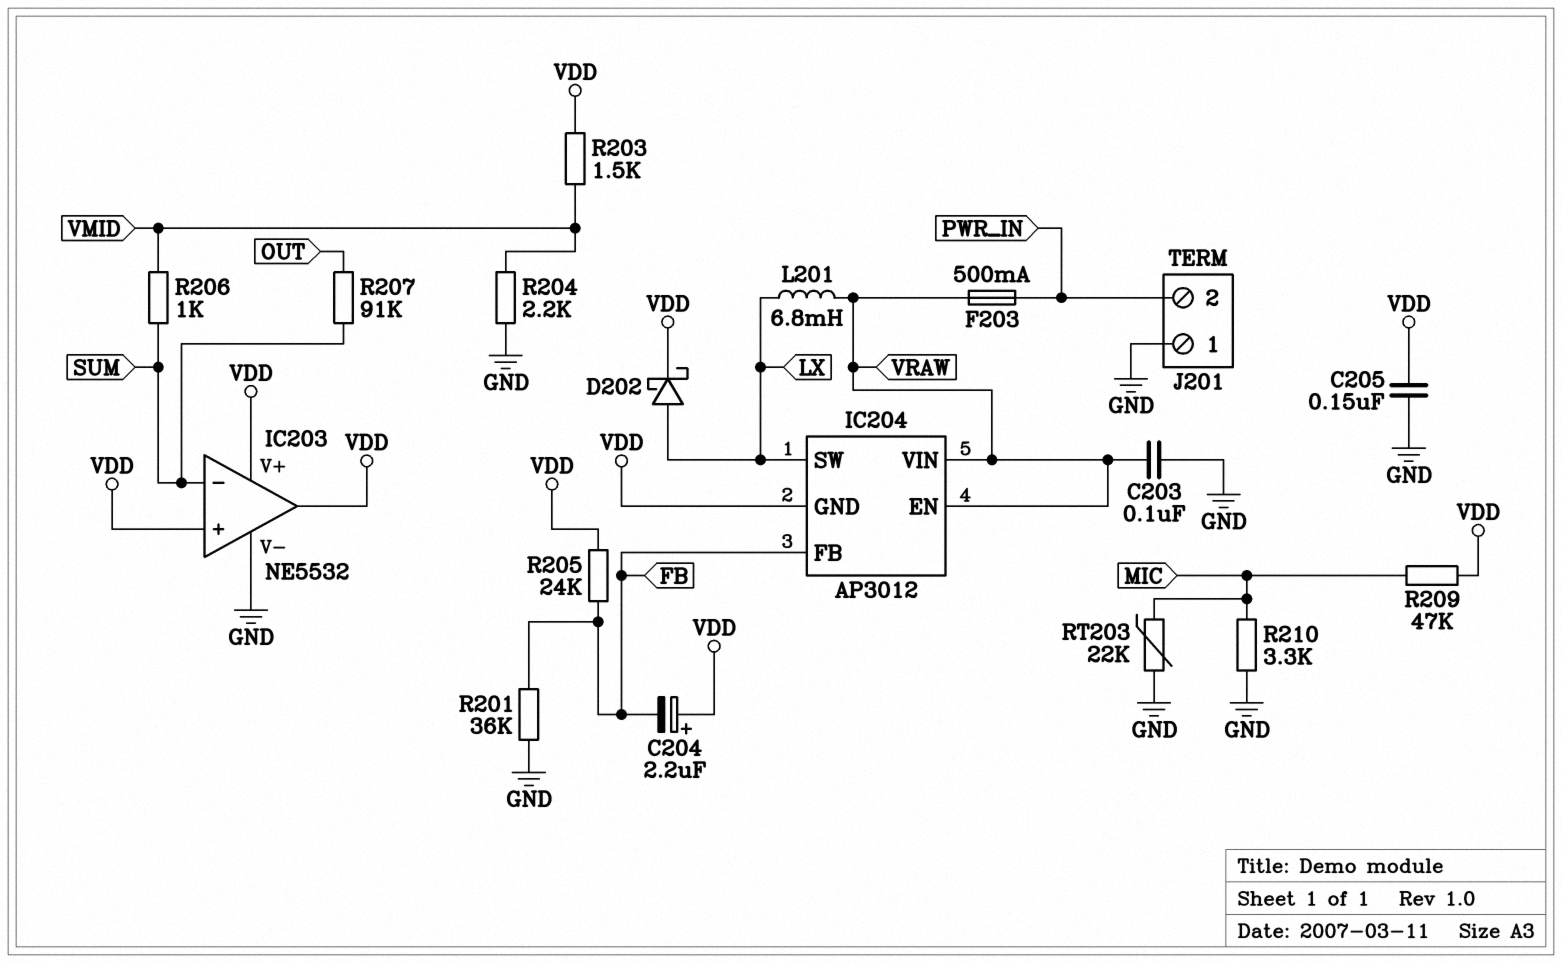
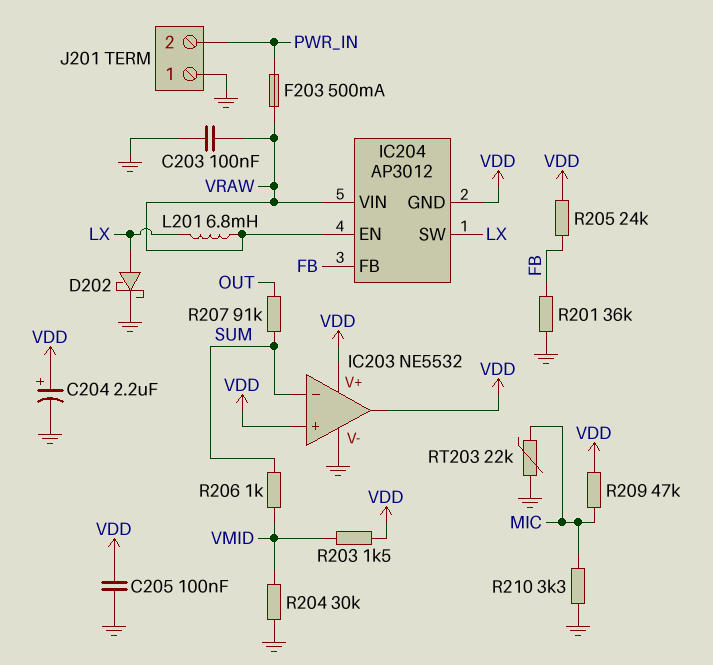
C204: 2.2uF (plus VDD, minus FB) -> 2.2uF (plus VDD, minus GND)
C205: 150nF (GND, VDD) -> 100nF (GND, VDD)
D202: schottky (A LX, K VDD) -> schottky (A LX, K GND)
R204: 2.2k (GND, VMID) -> 30k (GND, VMID)

